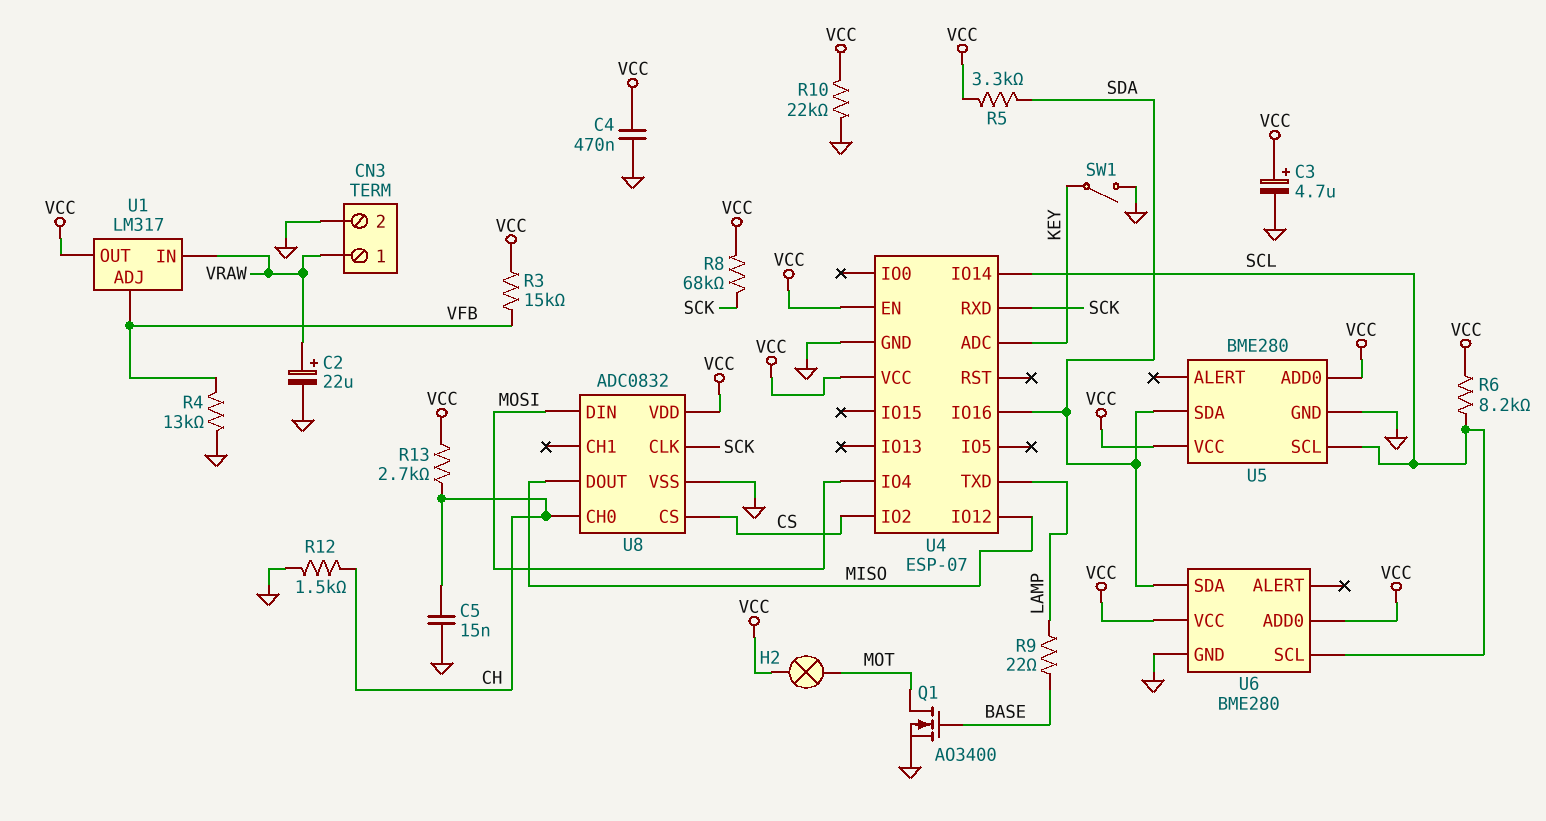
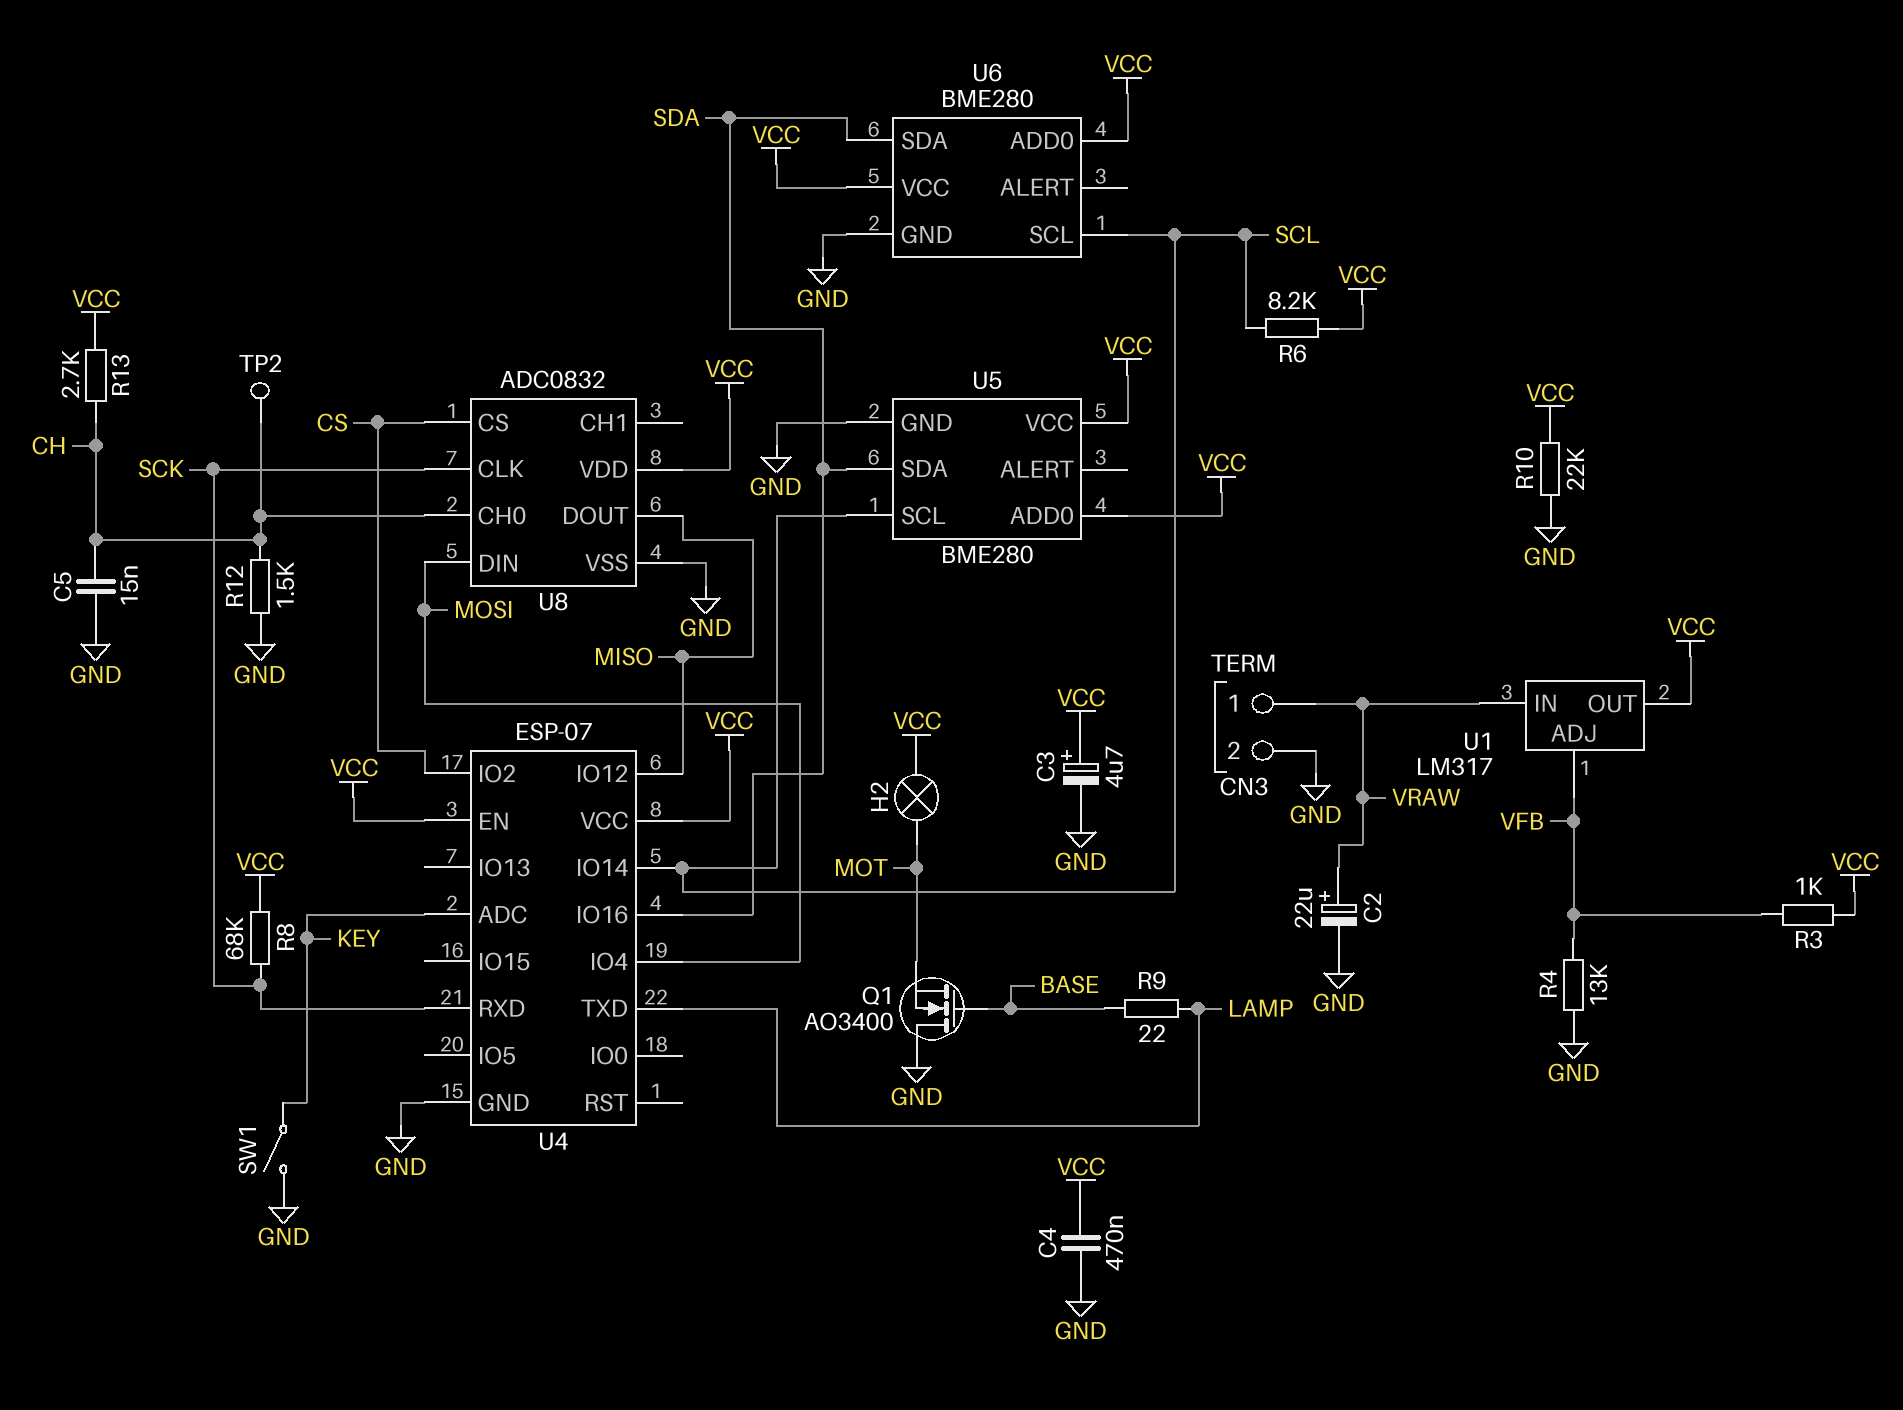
Q1: NMOS AO3400 (G BASE, D MOT, S GND) -> NMOS AO3400 (G BASE, D GND, S MOT)
R3: 15k (VCC, VFB) -> 1k (VCC, VFB)
R5: 3.3k (SDA, VCC) -> none
TP2: none -> test point (CH)

